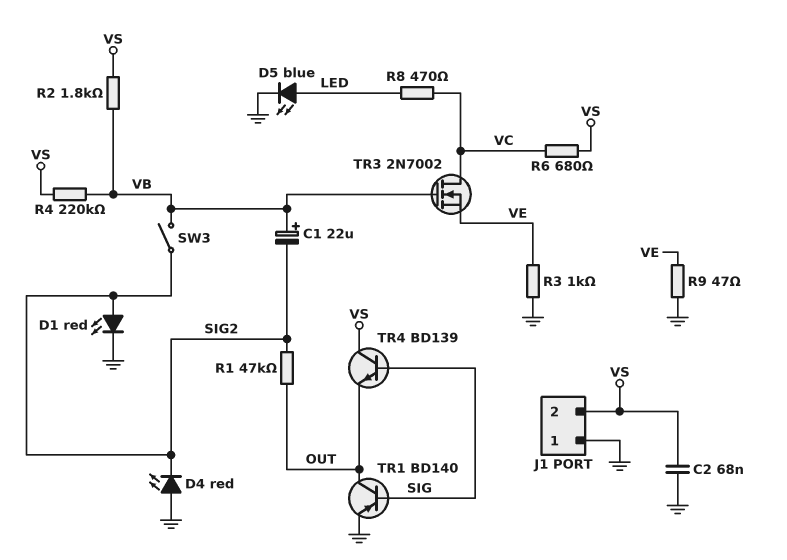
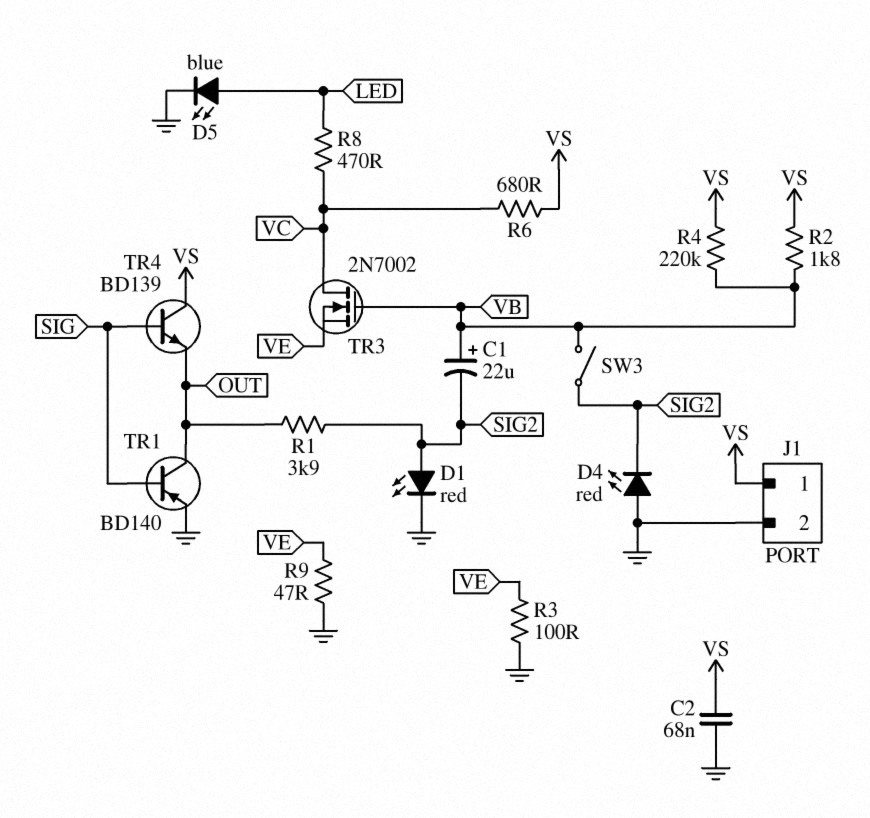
J1 pin 1: GND -> VS
J1 pin 2: VS -> GND
R1: 47k (OUT, SIG2) -> 3.9k (OUT, SIG2)
R3: 1k (GND, VE) -> 100 (GND, VE)

